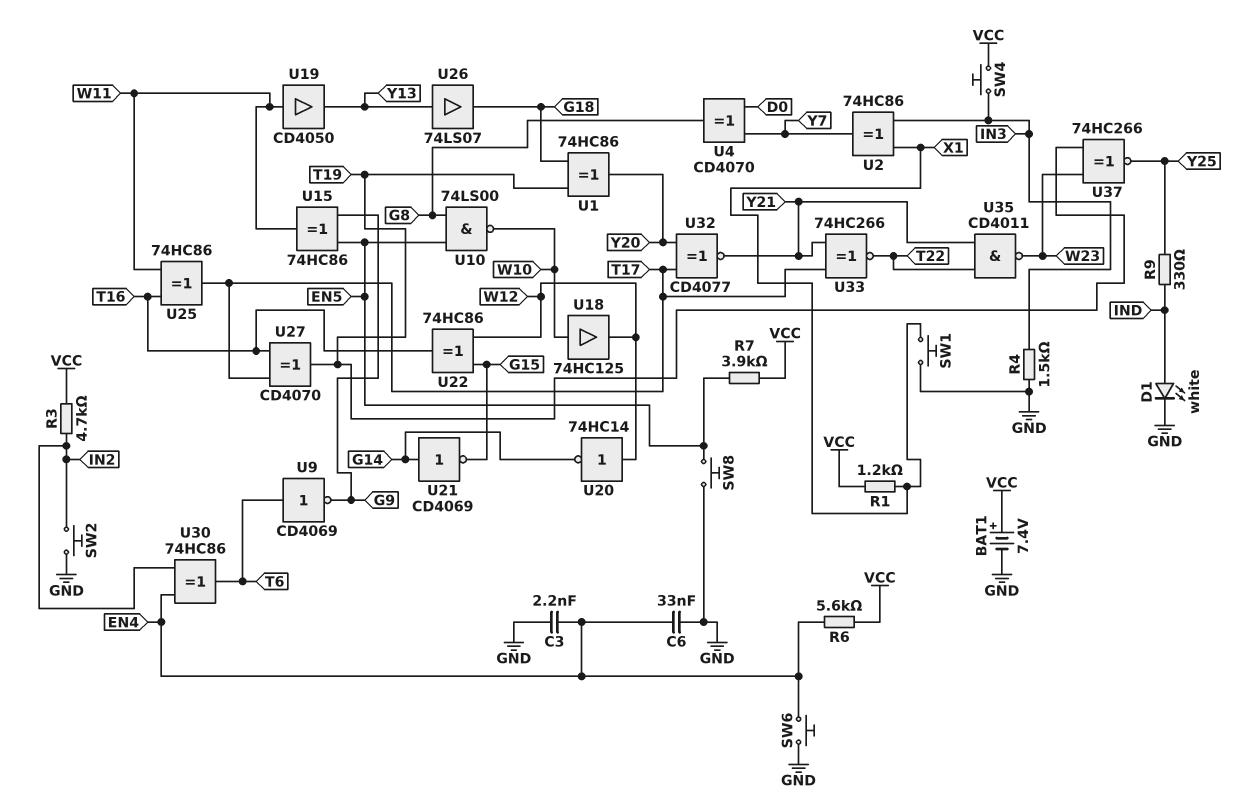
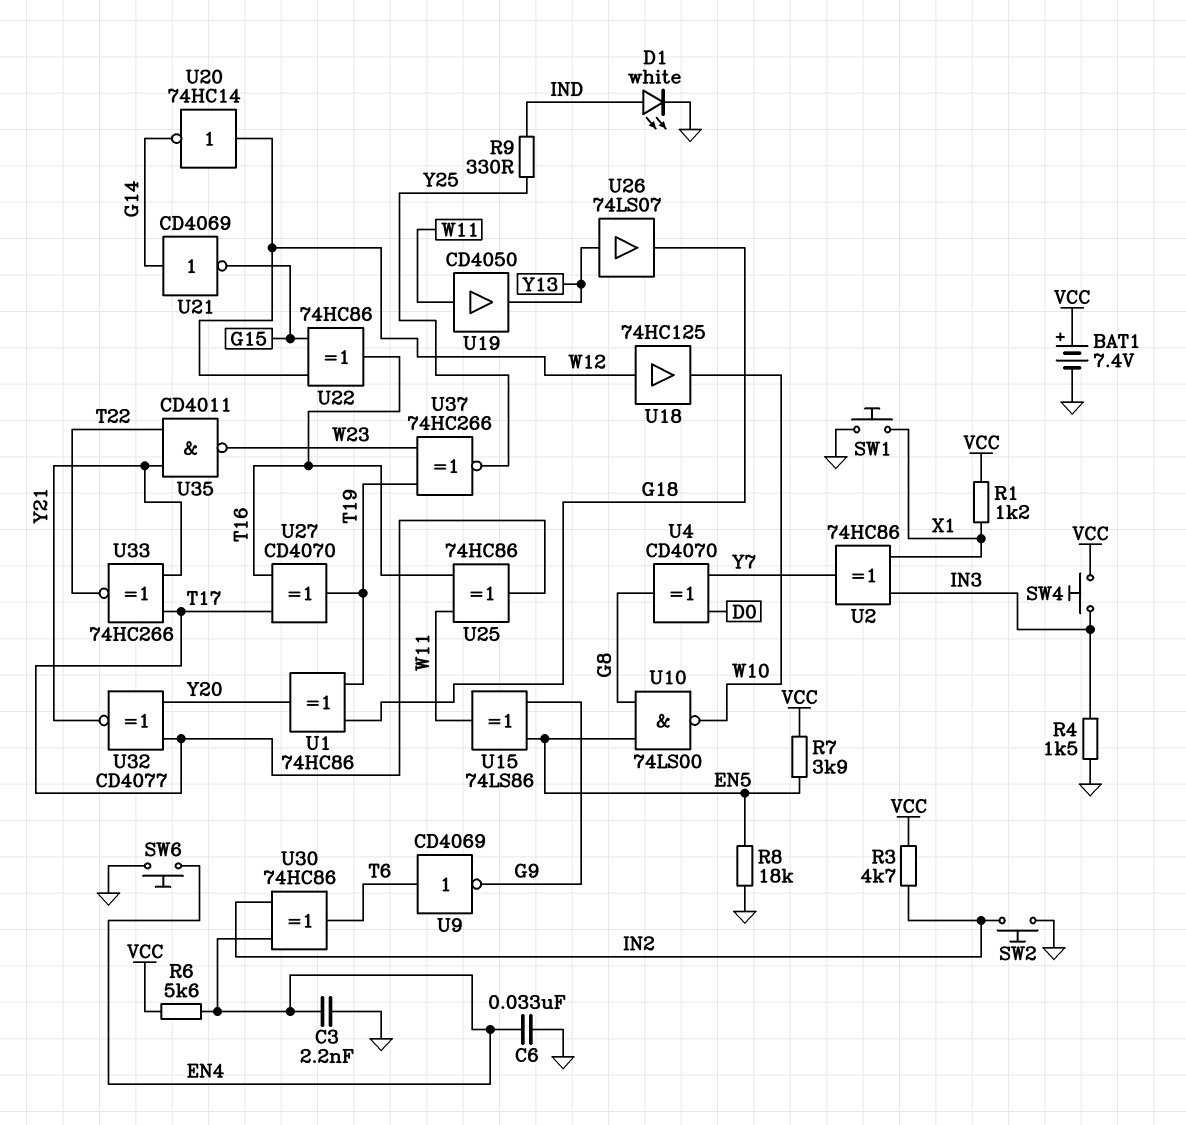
R8: none -> 18k (EN5, GND)
SW8: button (EN5, GND) -> none
U15: XOR 74HC86 (in EN5, in G9, out W11) -> XOR 74LS86 (in EN5, in G9, out W11)
U18: buffer 74HC125 (in W10, out W12) -> buffer 74HC125 (in W12, out W10)

